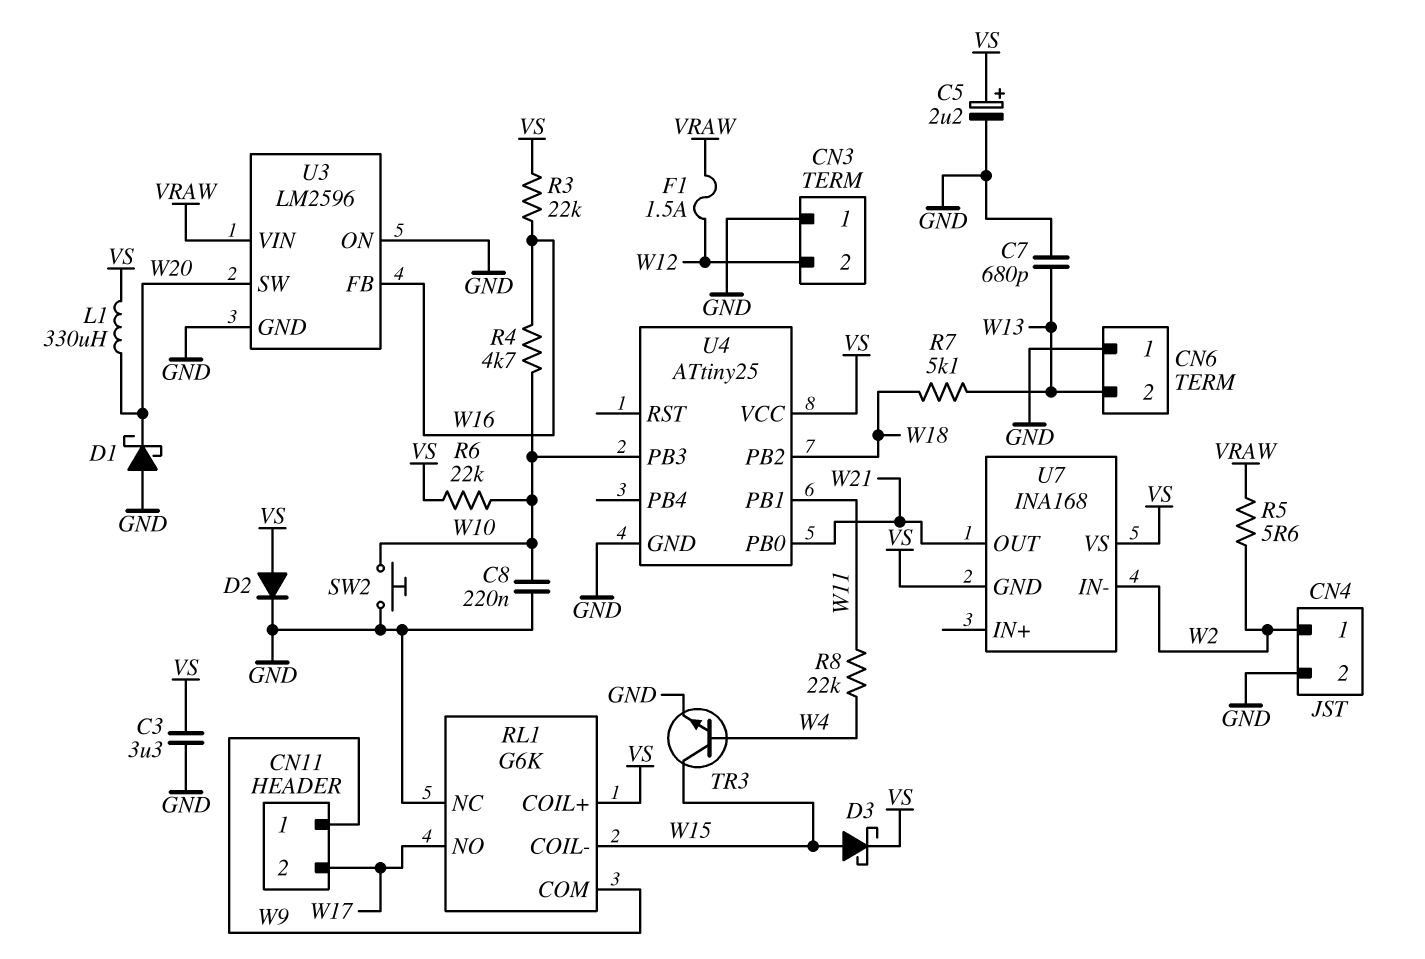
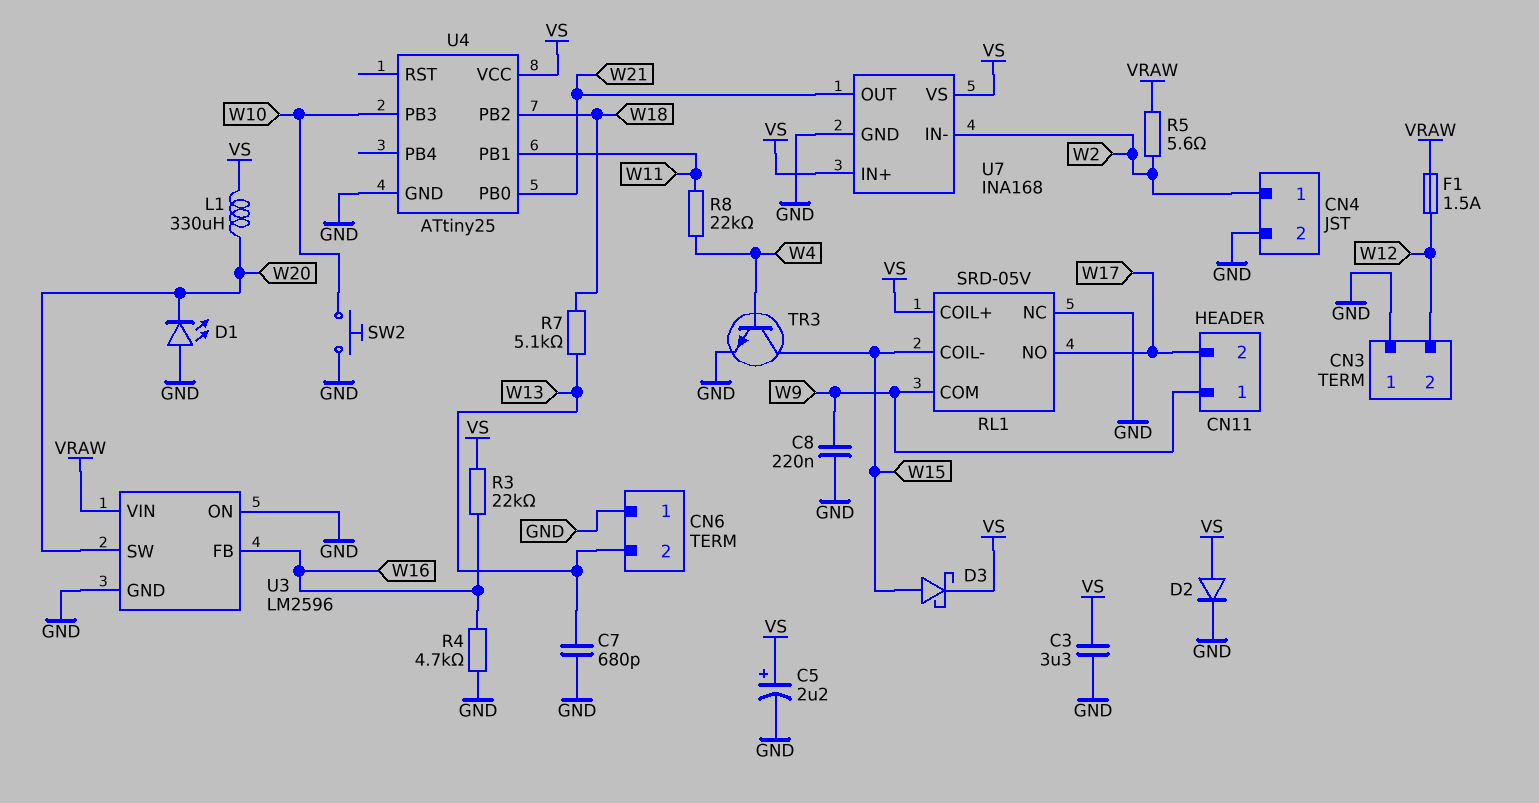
C8: 220nF (GND, W10) -> 220nF (GND, W9)
D1: schottky (A GND, K W20) -> LED (A GND, K W20)
R4: 4.7k (W10, W16) -> 4.7k (GND, W16)
R6: 22k (VS, W10) -> none
RL1: G6K -> SRD-05V
U7 pin GND: VS -> GND
U7 pin IN+: none -> VS

